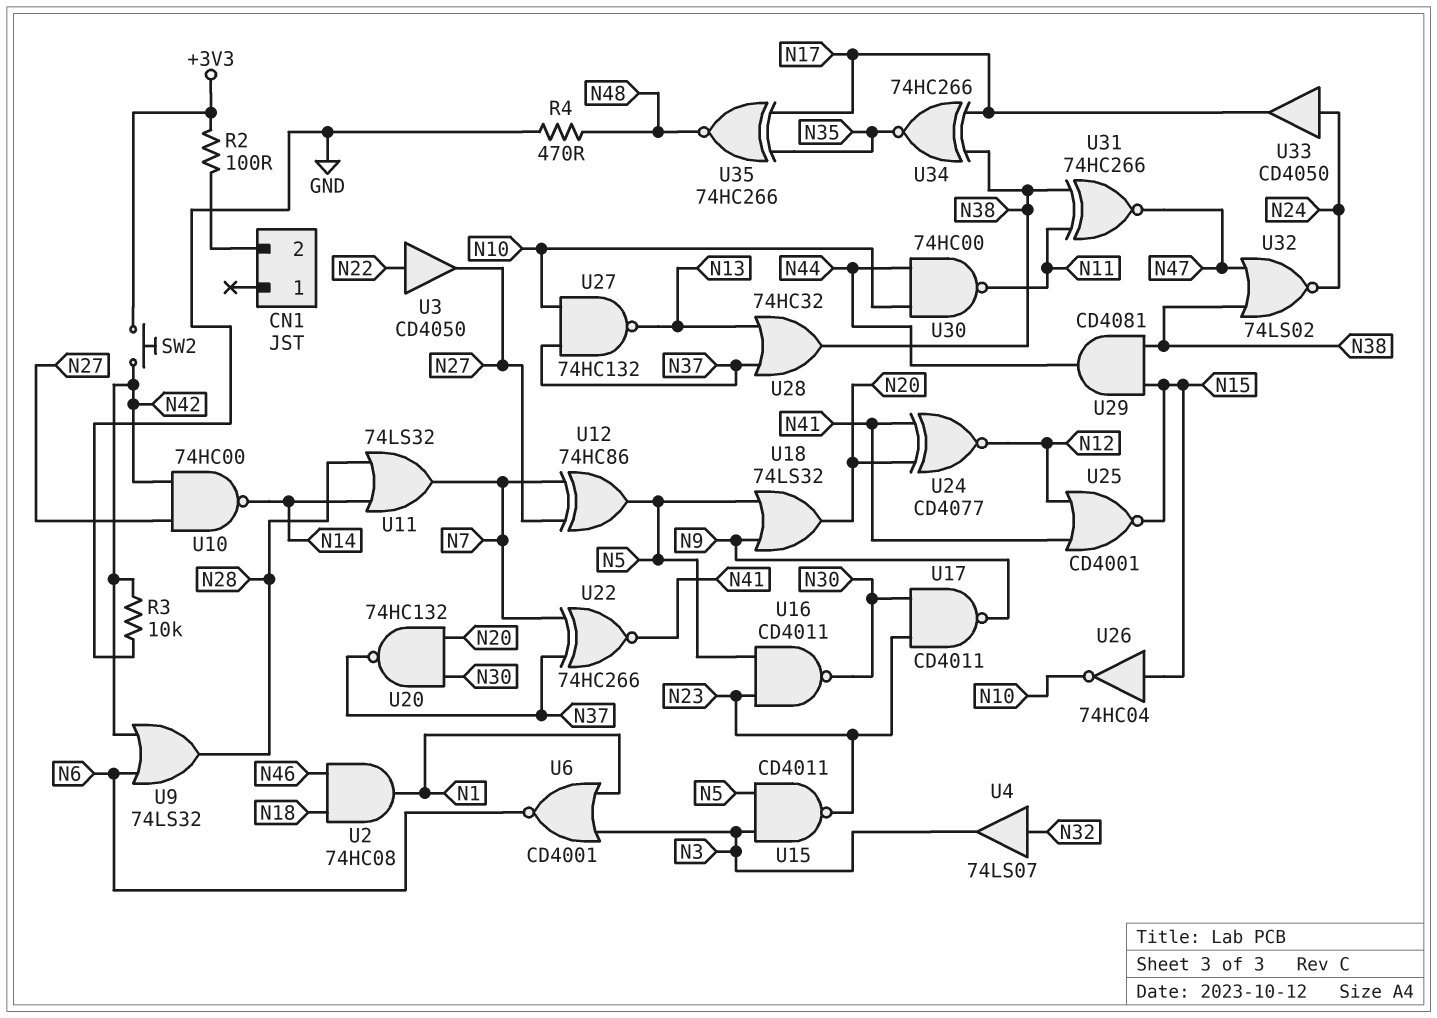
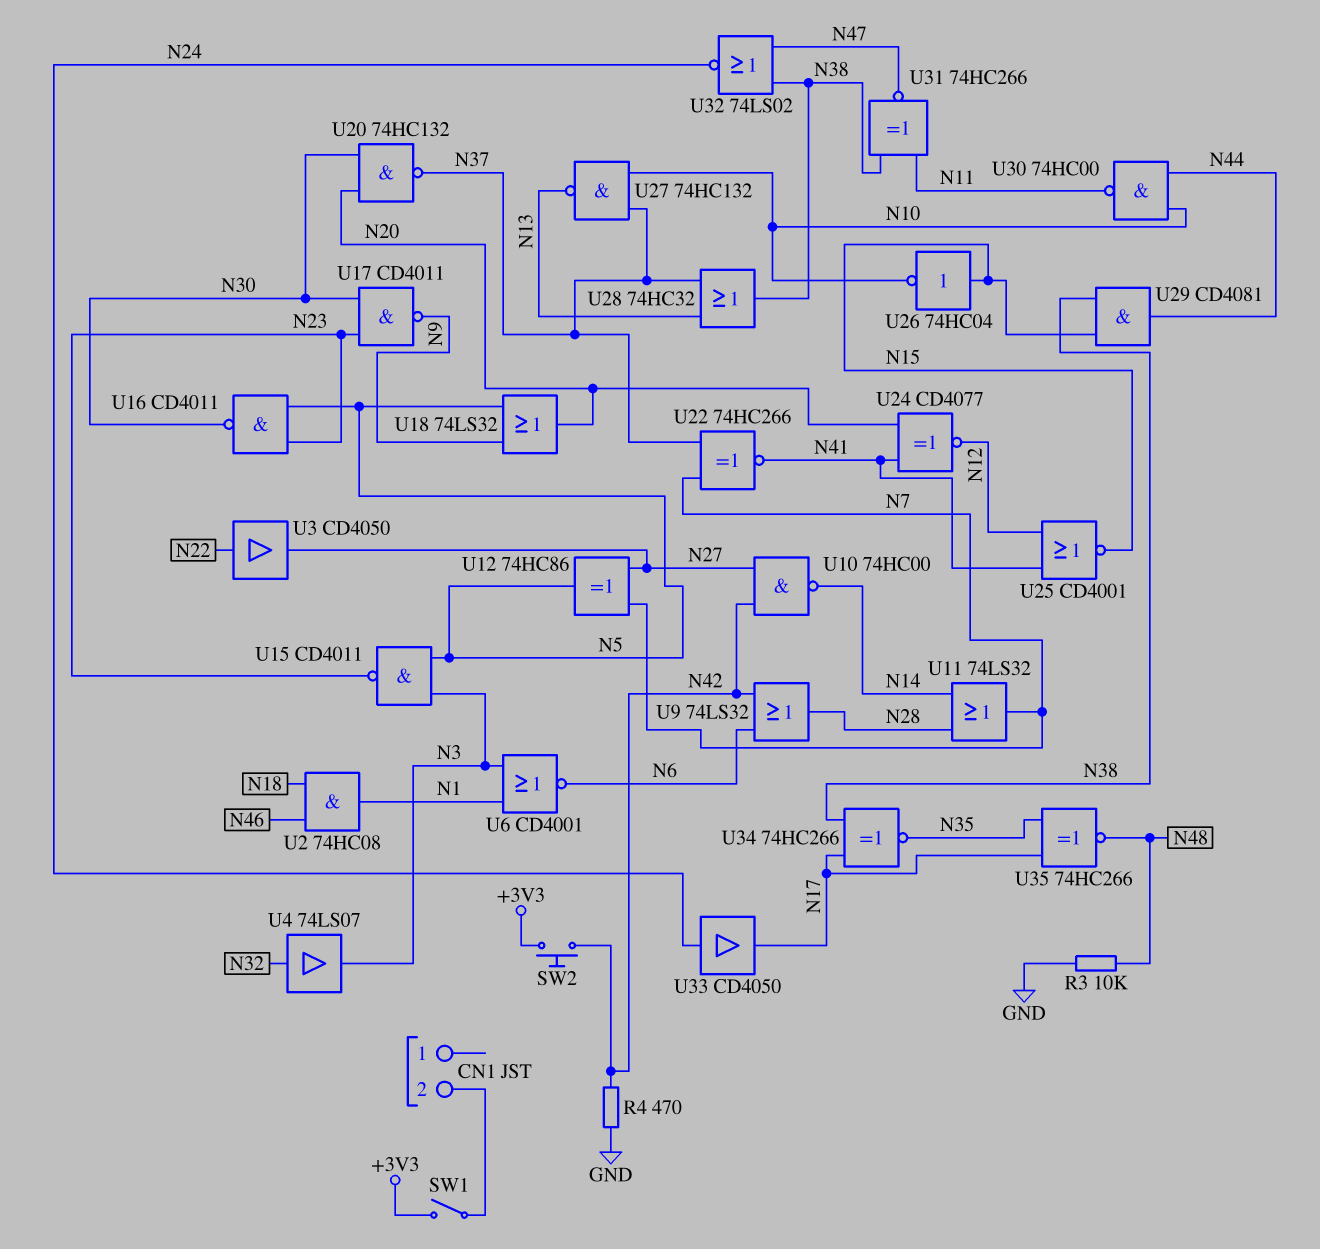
R2: 100 (+3V3, CN1/2) -> none
R3: 10k (GND, N42) -> 10k (GND, N48)
R4: 470 (GND, N48) -> 470 (GND, N42)
SW1: none -> switch (+3V3, CN1/2)

